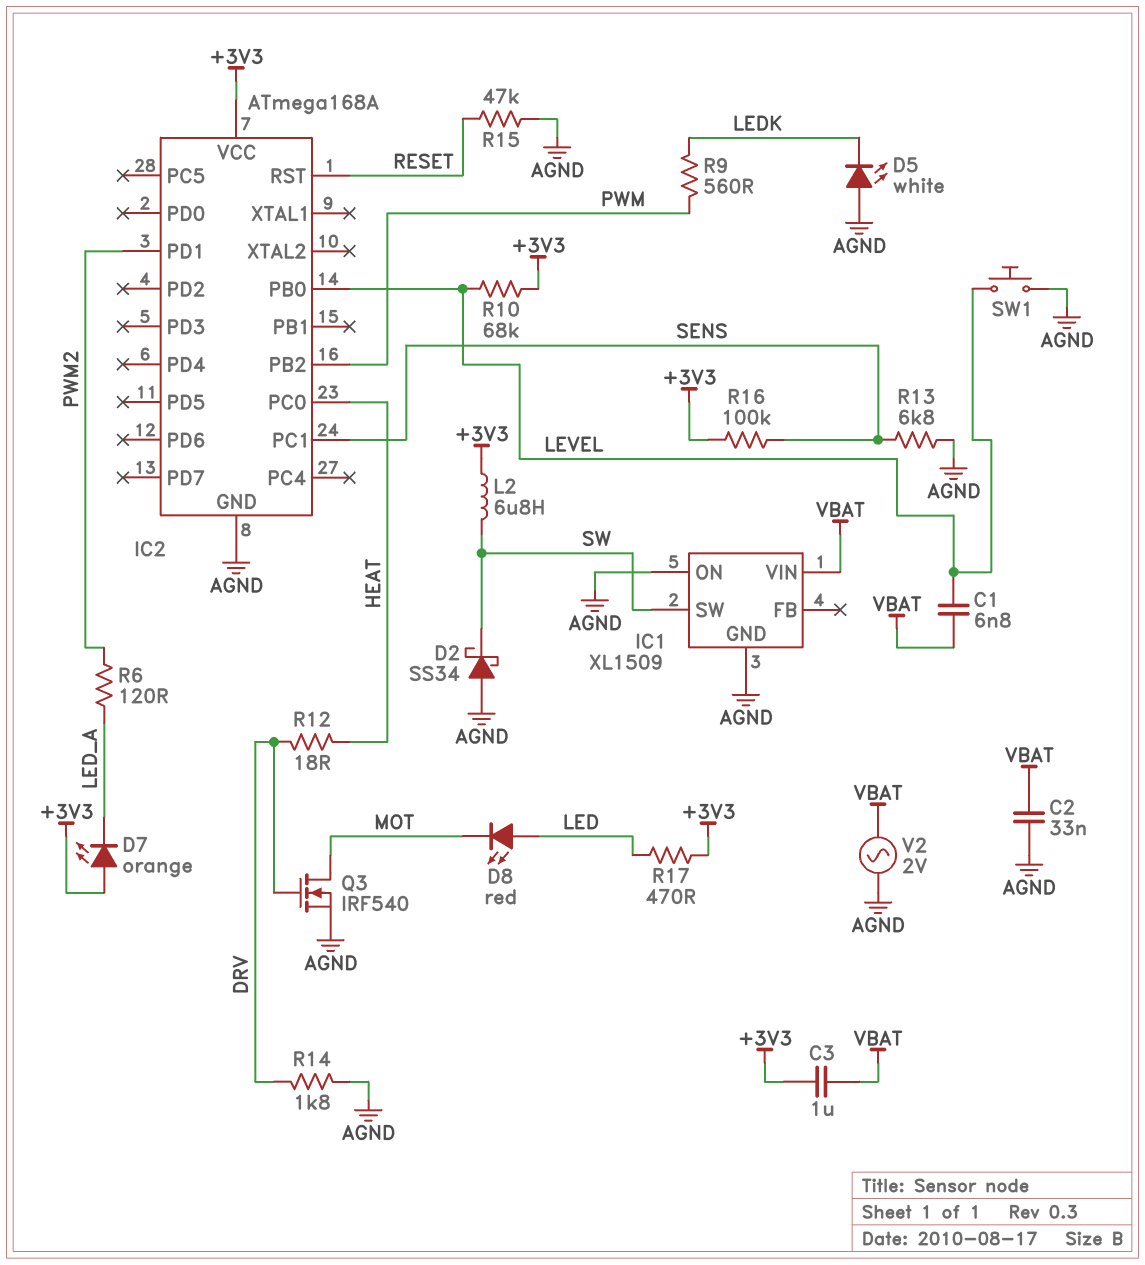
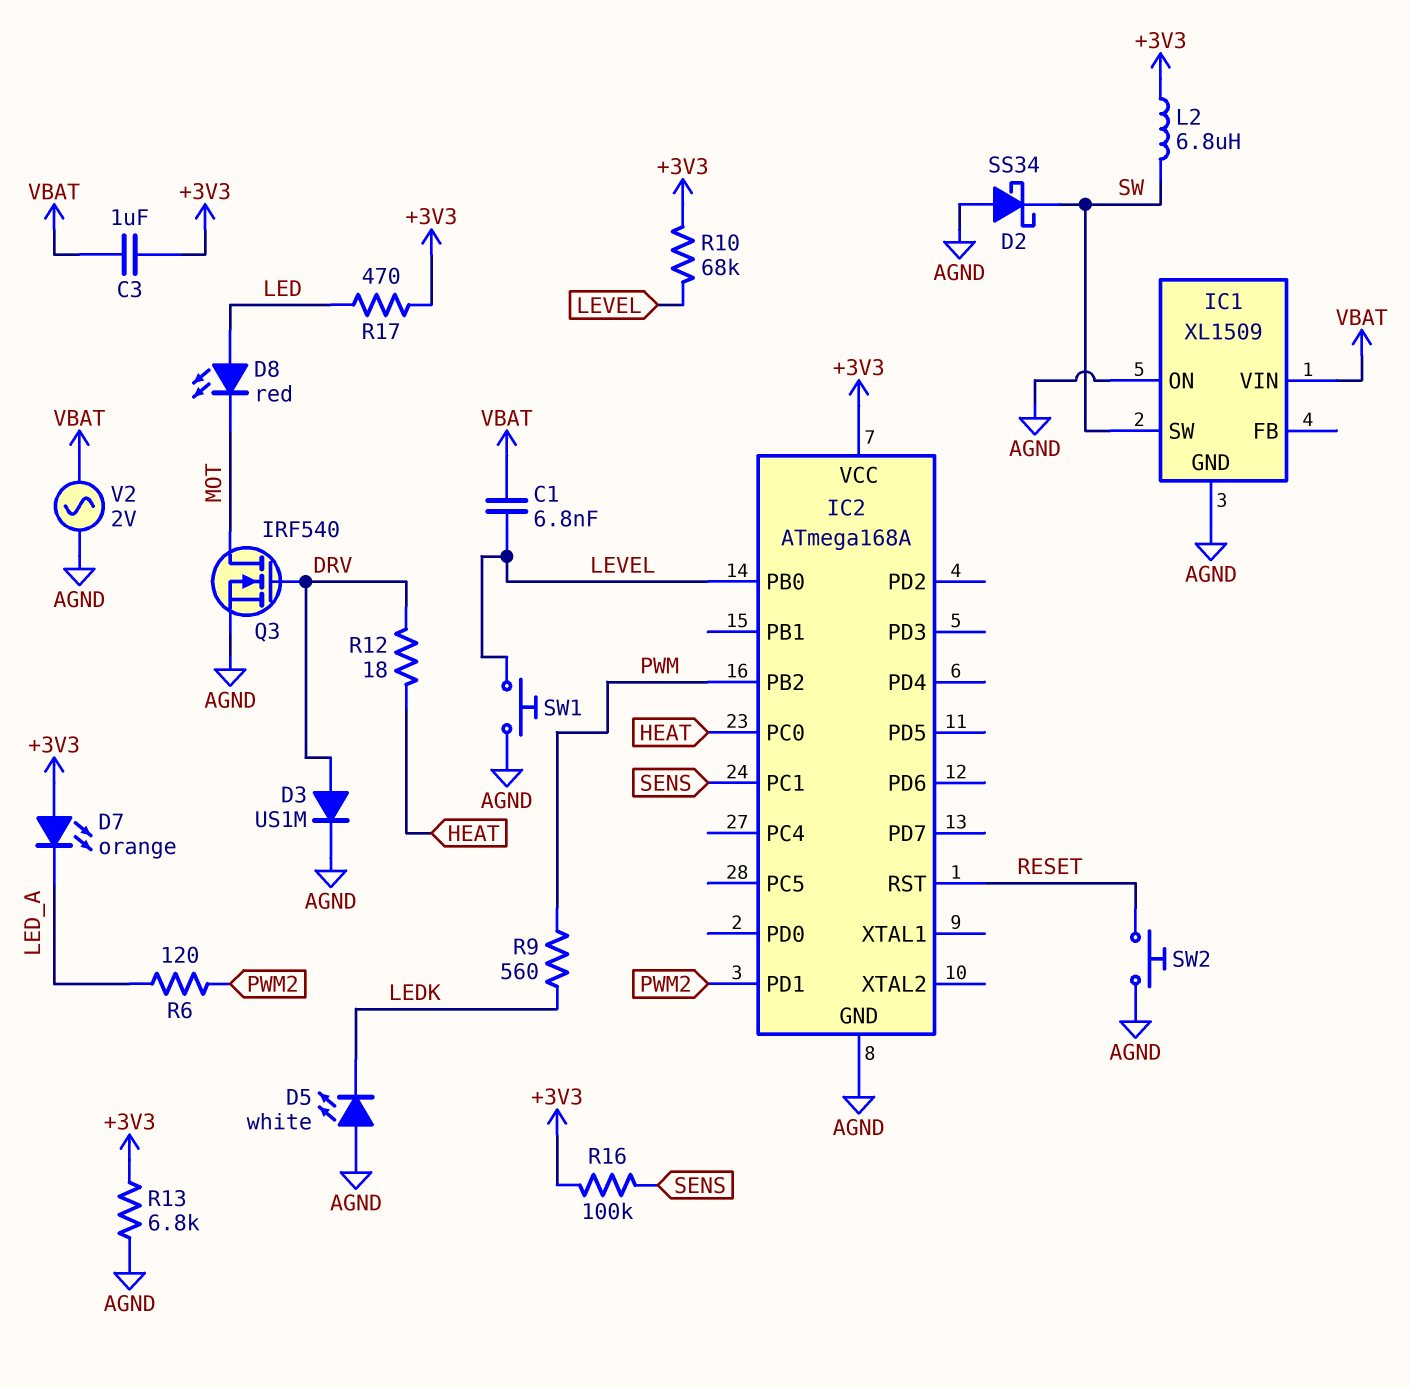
C2: 33nF (AGND, VBAT) -> none
D3: none -> diode US1M (A DRV, K AGND)
R13: 6.8k (AGND, SENS) -> 6.8k (+3V3, AGND)
R14: 1.8k (AGND, DRV) -> none
R15: 47k (AGND, RESET) -> none
SW2: none -> button (AGND, RESET)

